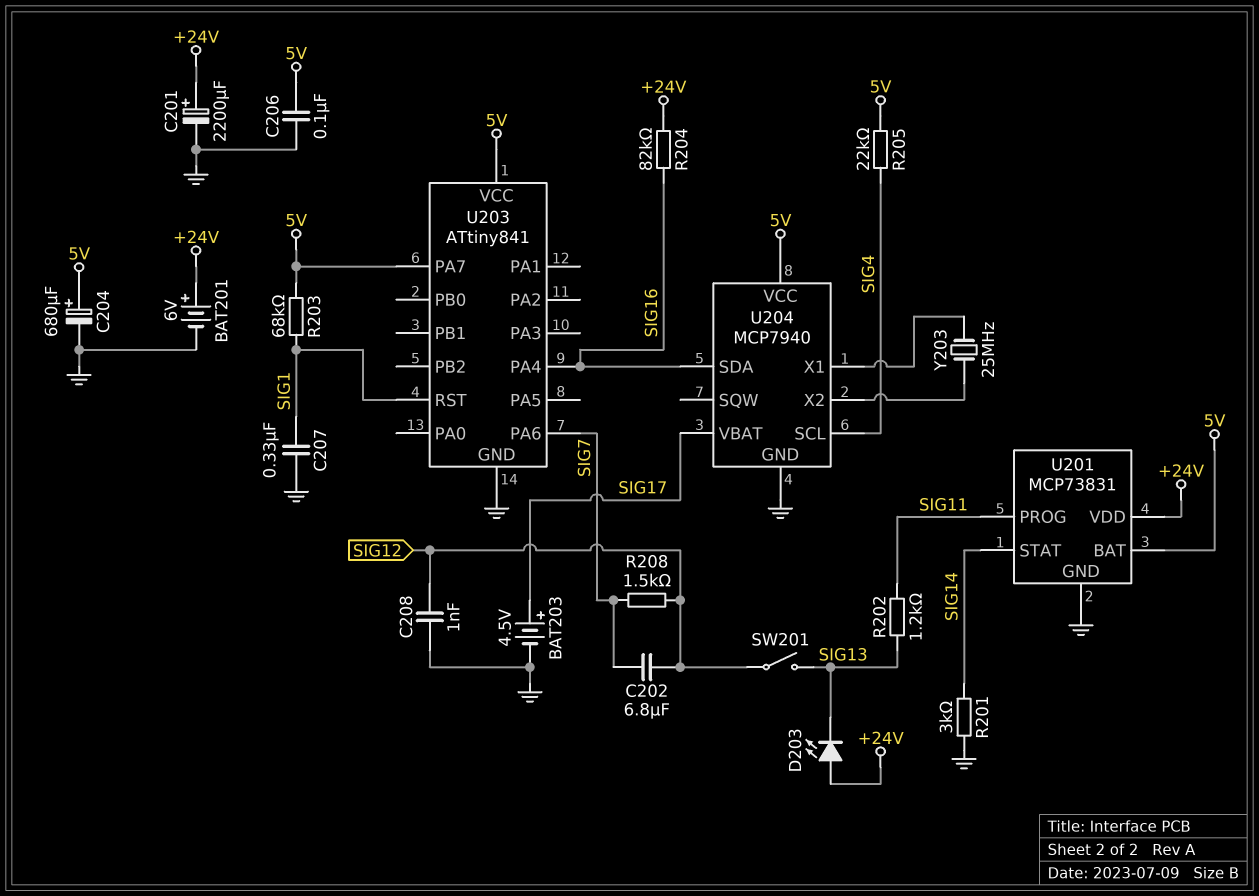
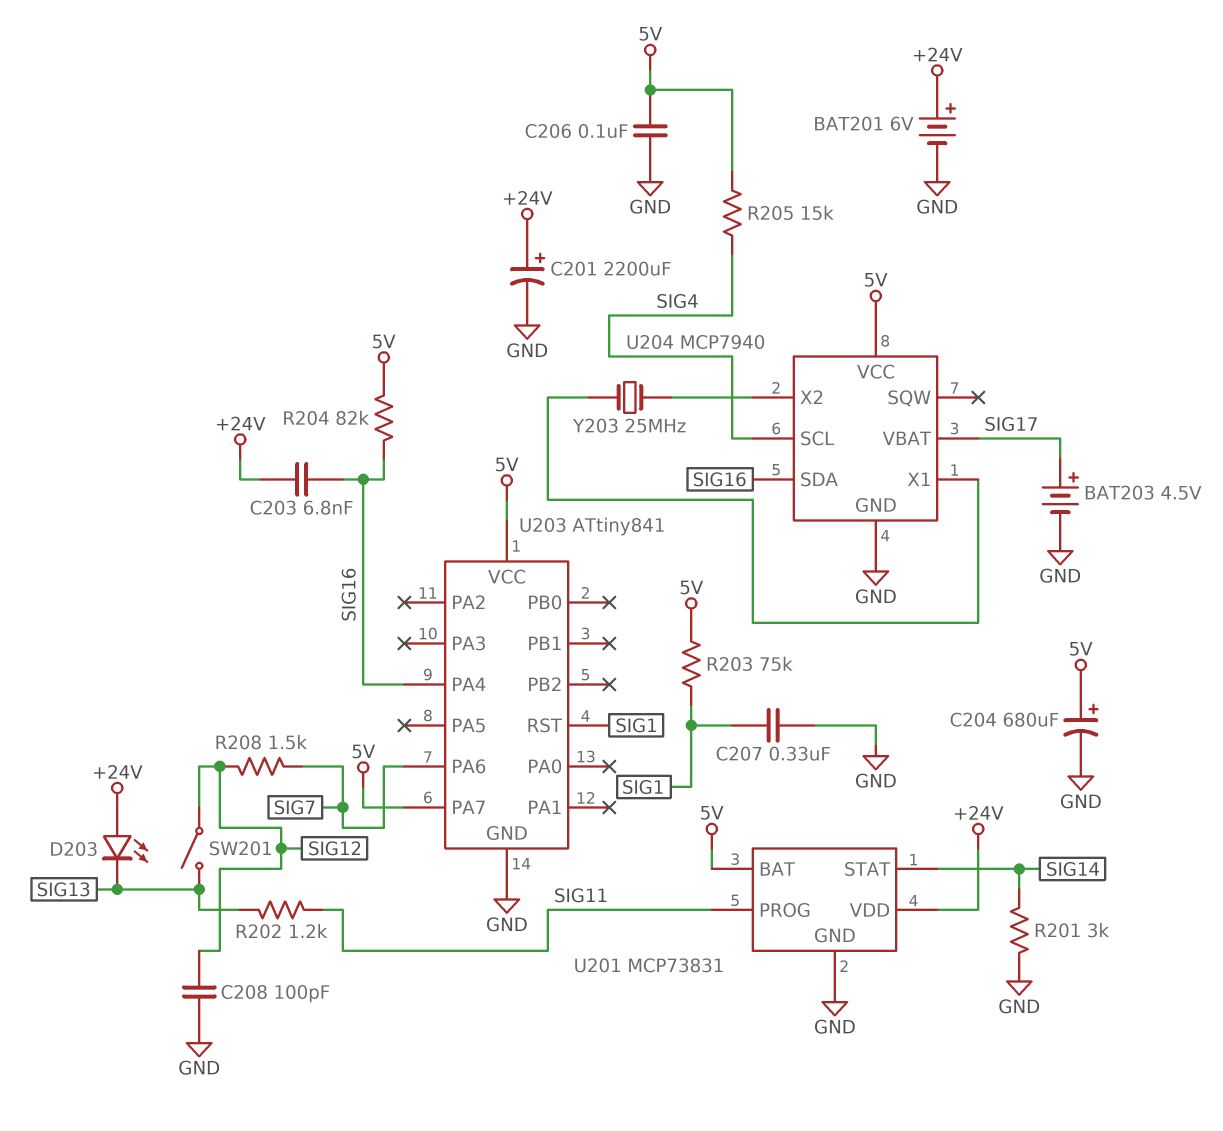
C202: 6.8uF (SIG7, SIG12) -> none
C203: none -> 6.8nF (+24V, SIG16)
C208: 1nF (GND, SIG12) -> 100pF (GND, SIG12)
R203: 68k (5V, SIG1) -> 75k (5V, SIG1)
R204: 82k (+24V, SIG16) -> 82k (5V, SIG16)
R205: 22k (5V, SIG4) -> 15k (5V, SIG4)

